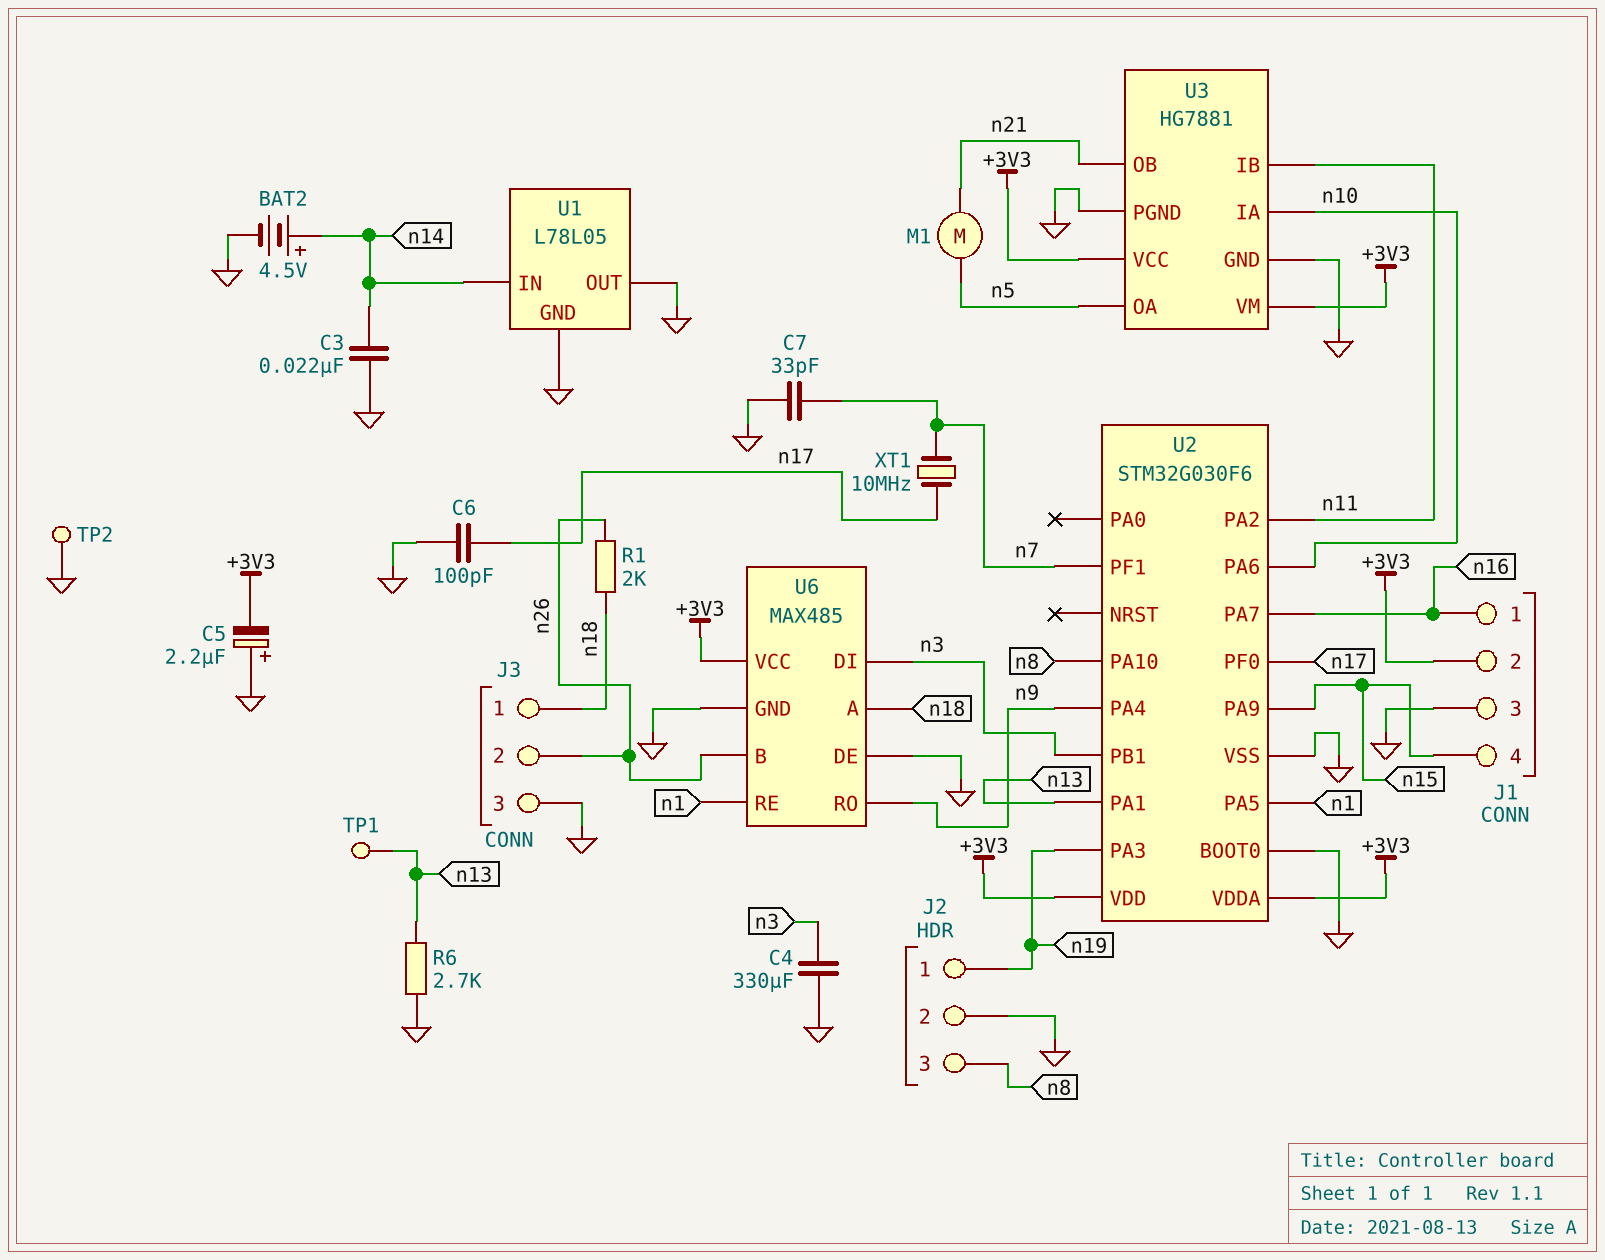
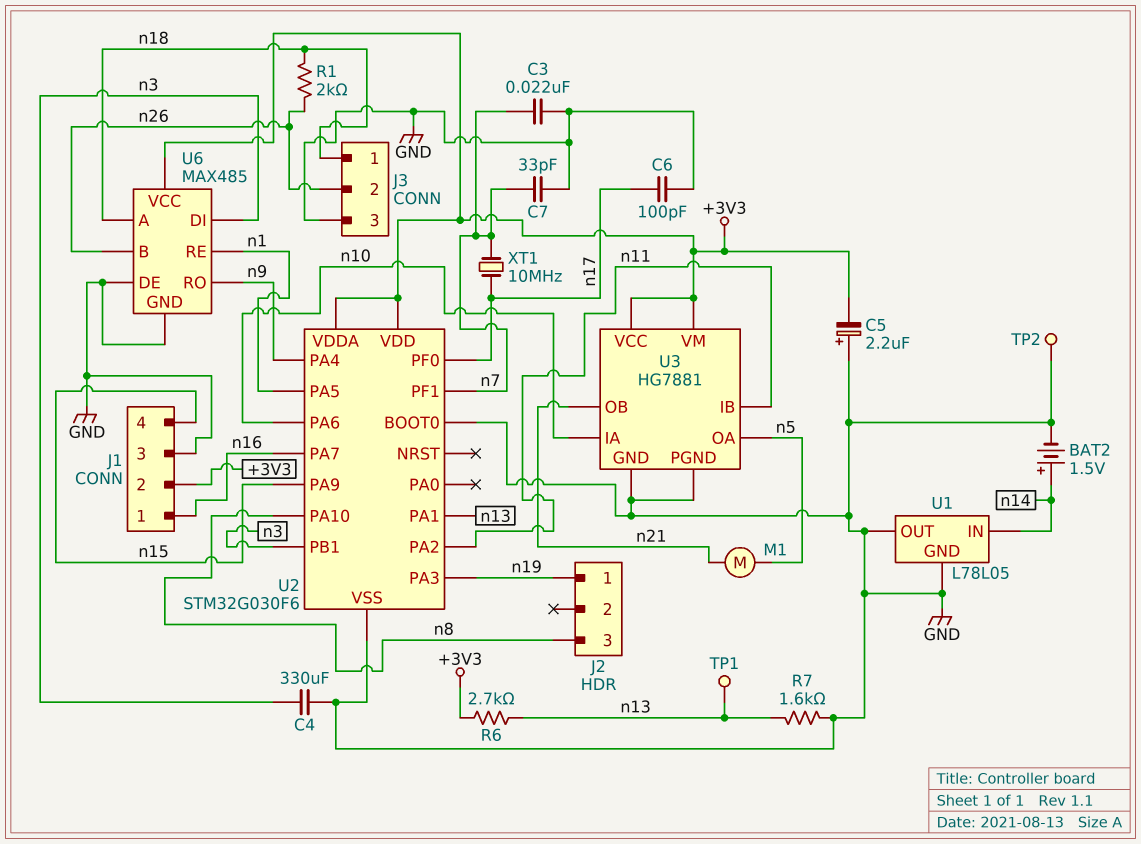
BAT2: 4.5V (plus n14, minus GND) -> 1.5V (plus n14, minus GND)
C3: 22nF (GND, n14) -> 22nF (GND, n7)
J2 pin 2: GND -> none
R6: 2.7k (GND, n13) -> 2.7k (+3V3, n13)
R7: none -> 1.6k (GND, n13)

